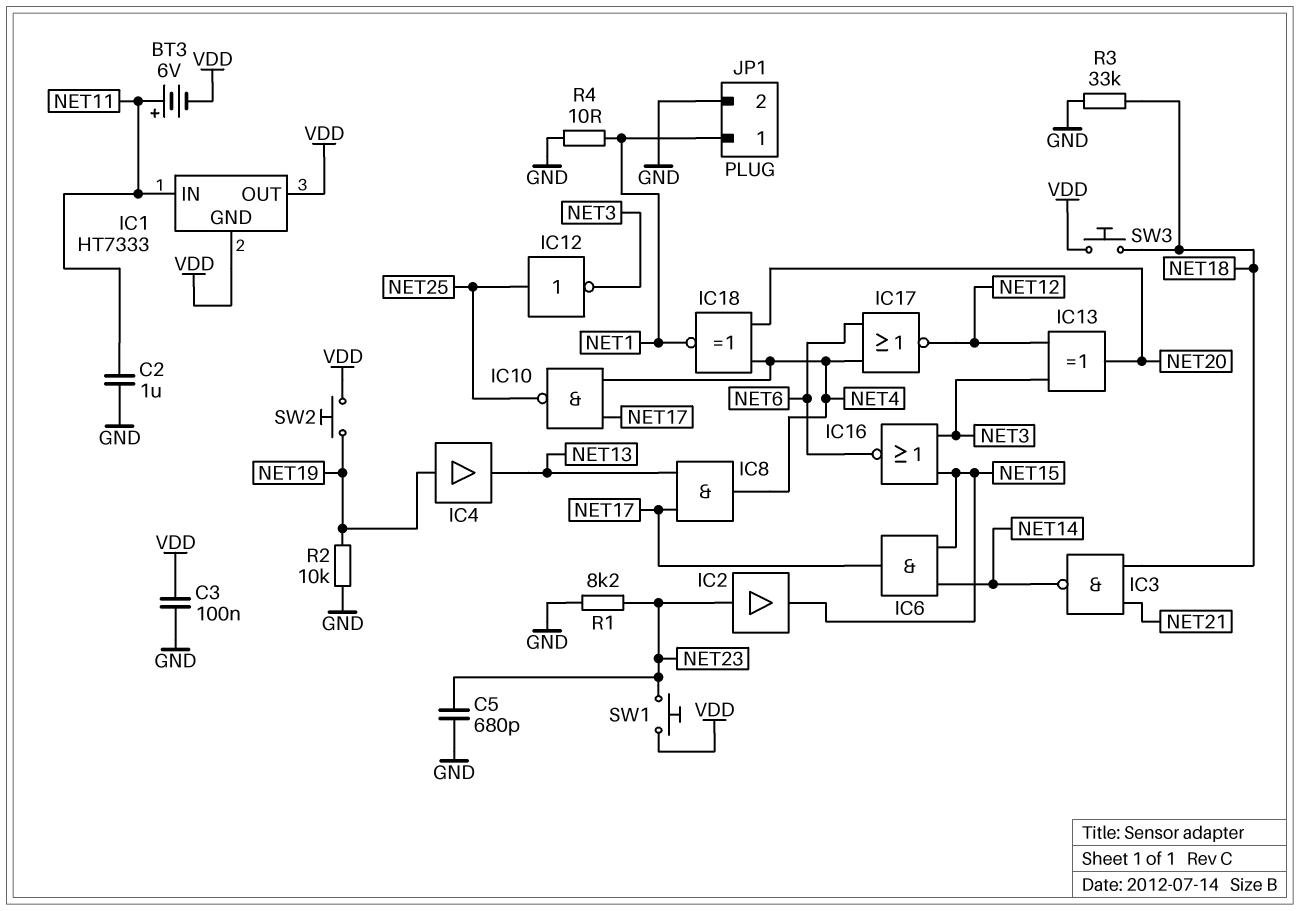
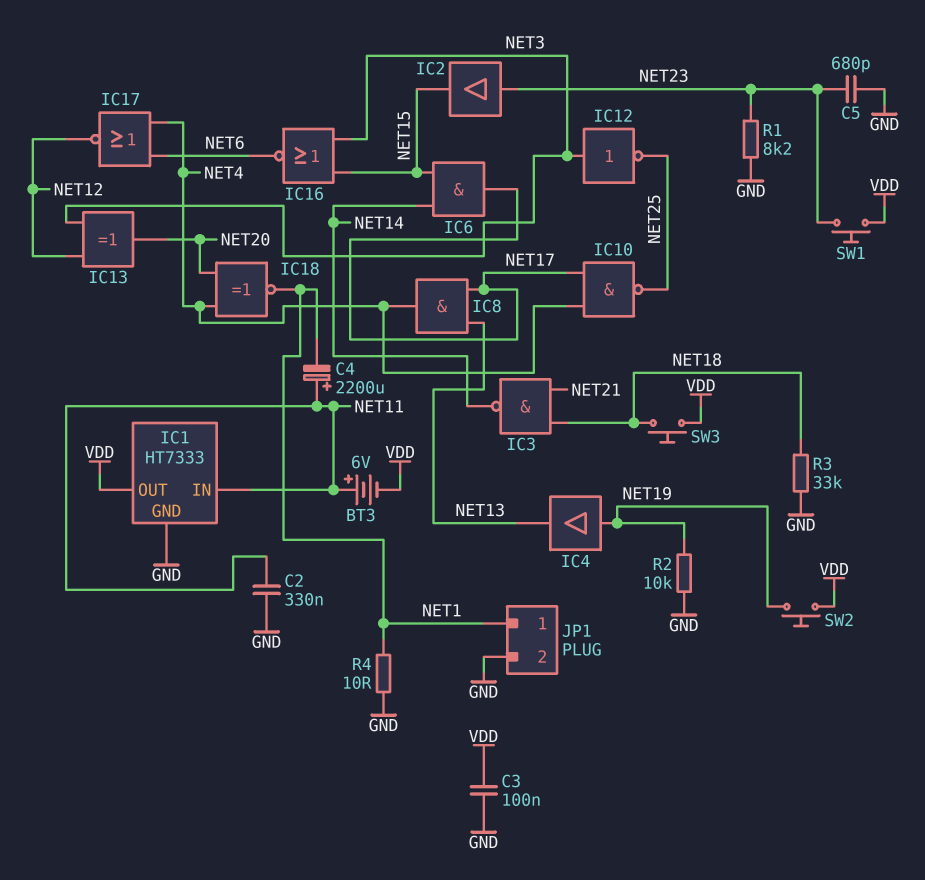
C2: 1uF (GND, NET11) -> 330nF (GND, NET11)
C4: none -> 2200uF (plus NET11, minus NET1)
IC1 pin GND: VDD -> GND
IC12: NOT (in NET25, out NET3) -> NOT (in NET3, out NET25)

